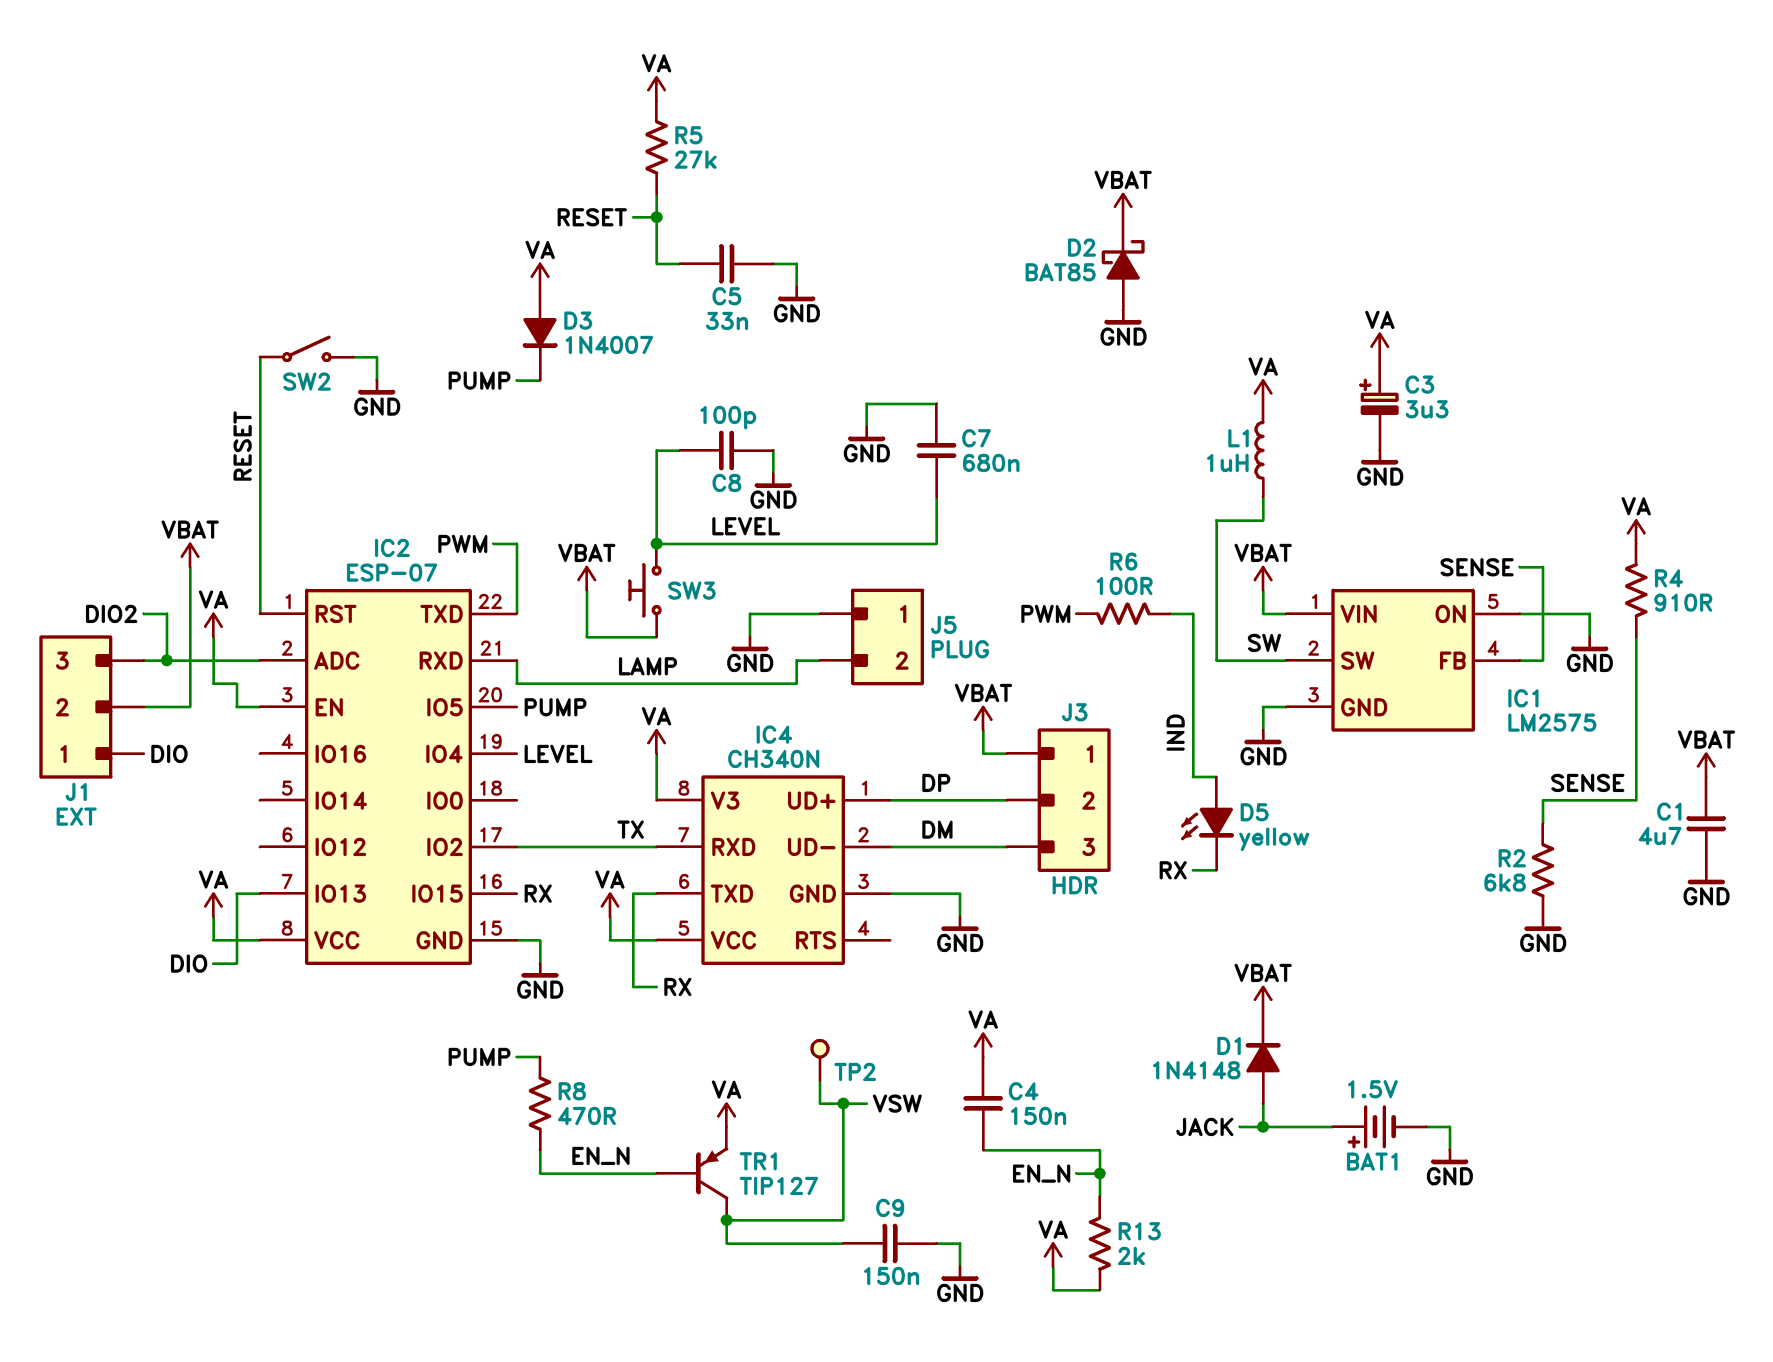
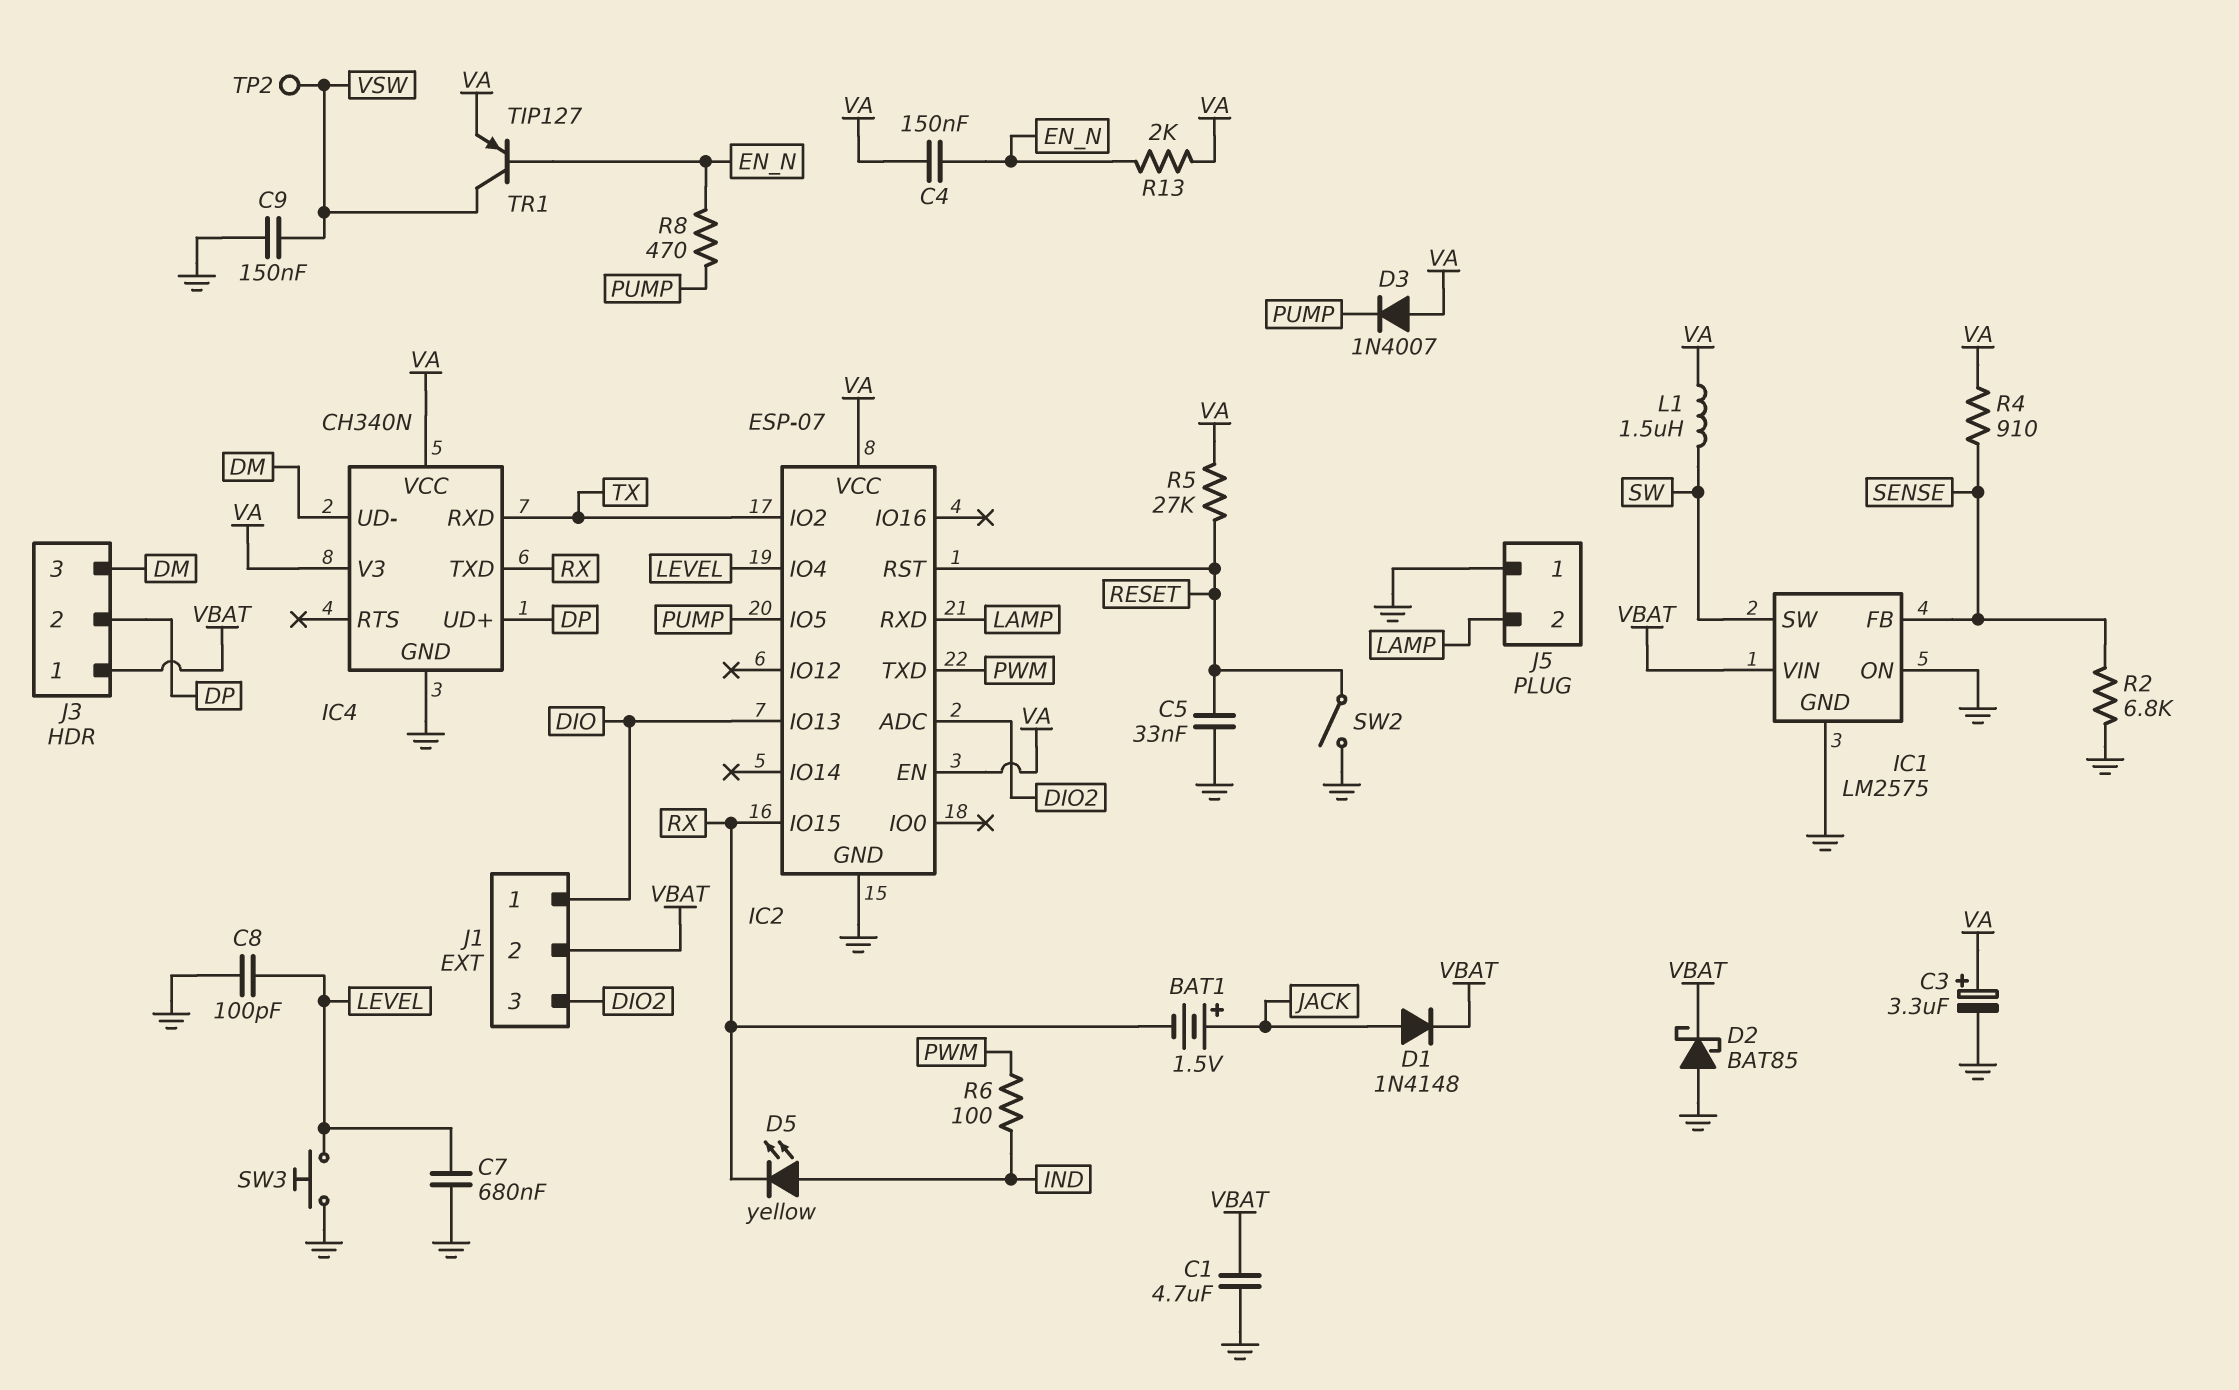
BAT1: 1.5V (plus JACK, minus GND) -> 1.5V (plus JACK, minus RX)
L1: 1uH (SW, VA) -> 1.5uH (SW, VA)
SW3: button (LEVEL, VBAT) -> button (GND, LEVEL)

